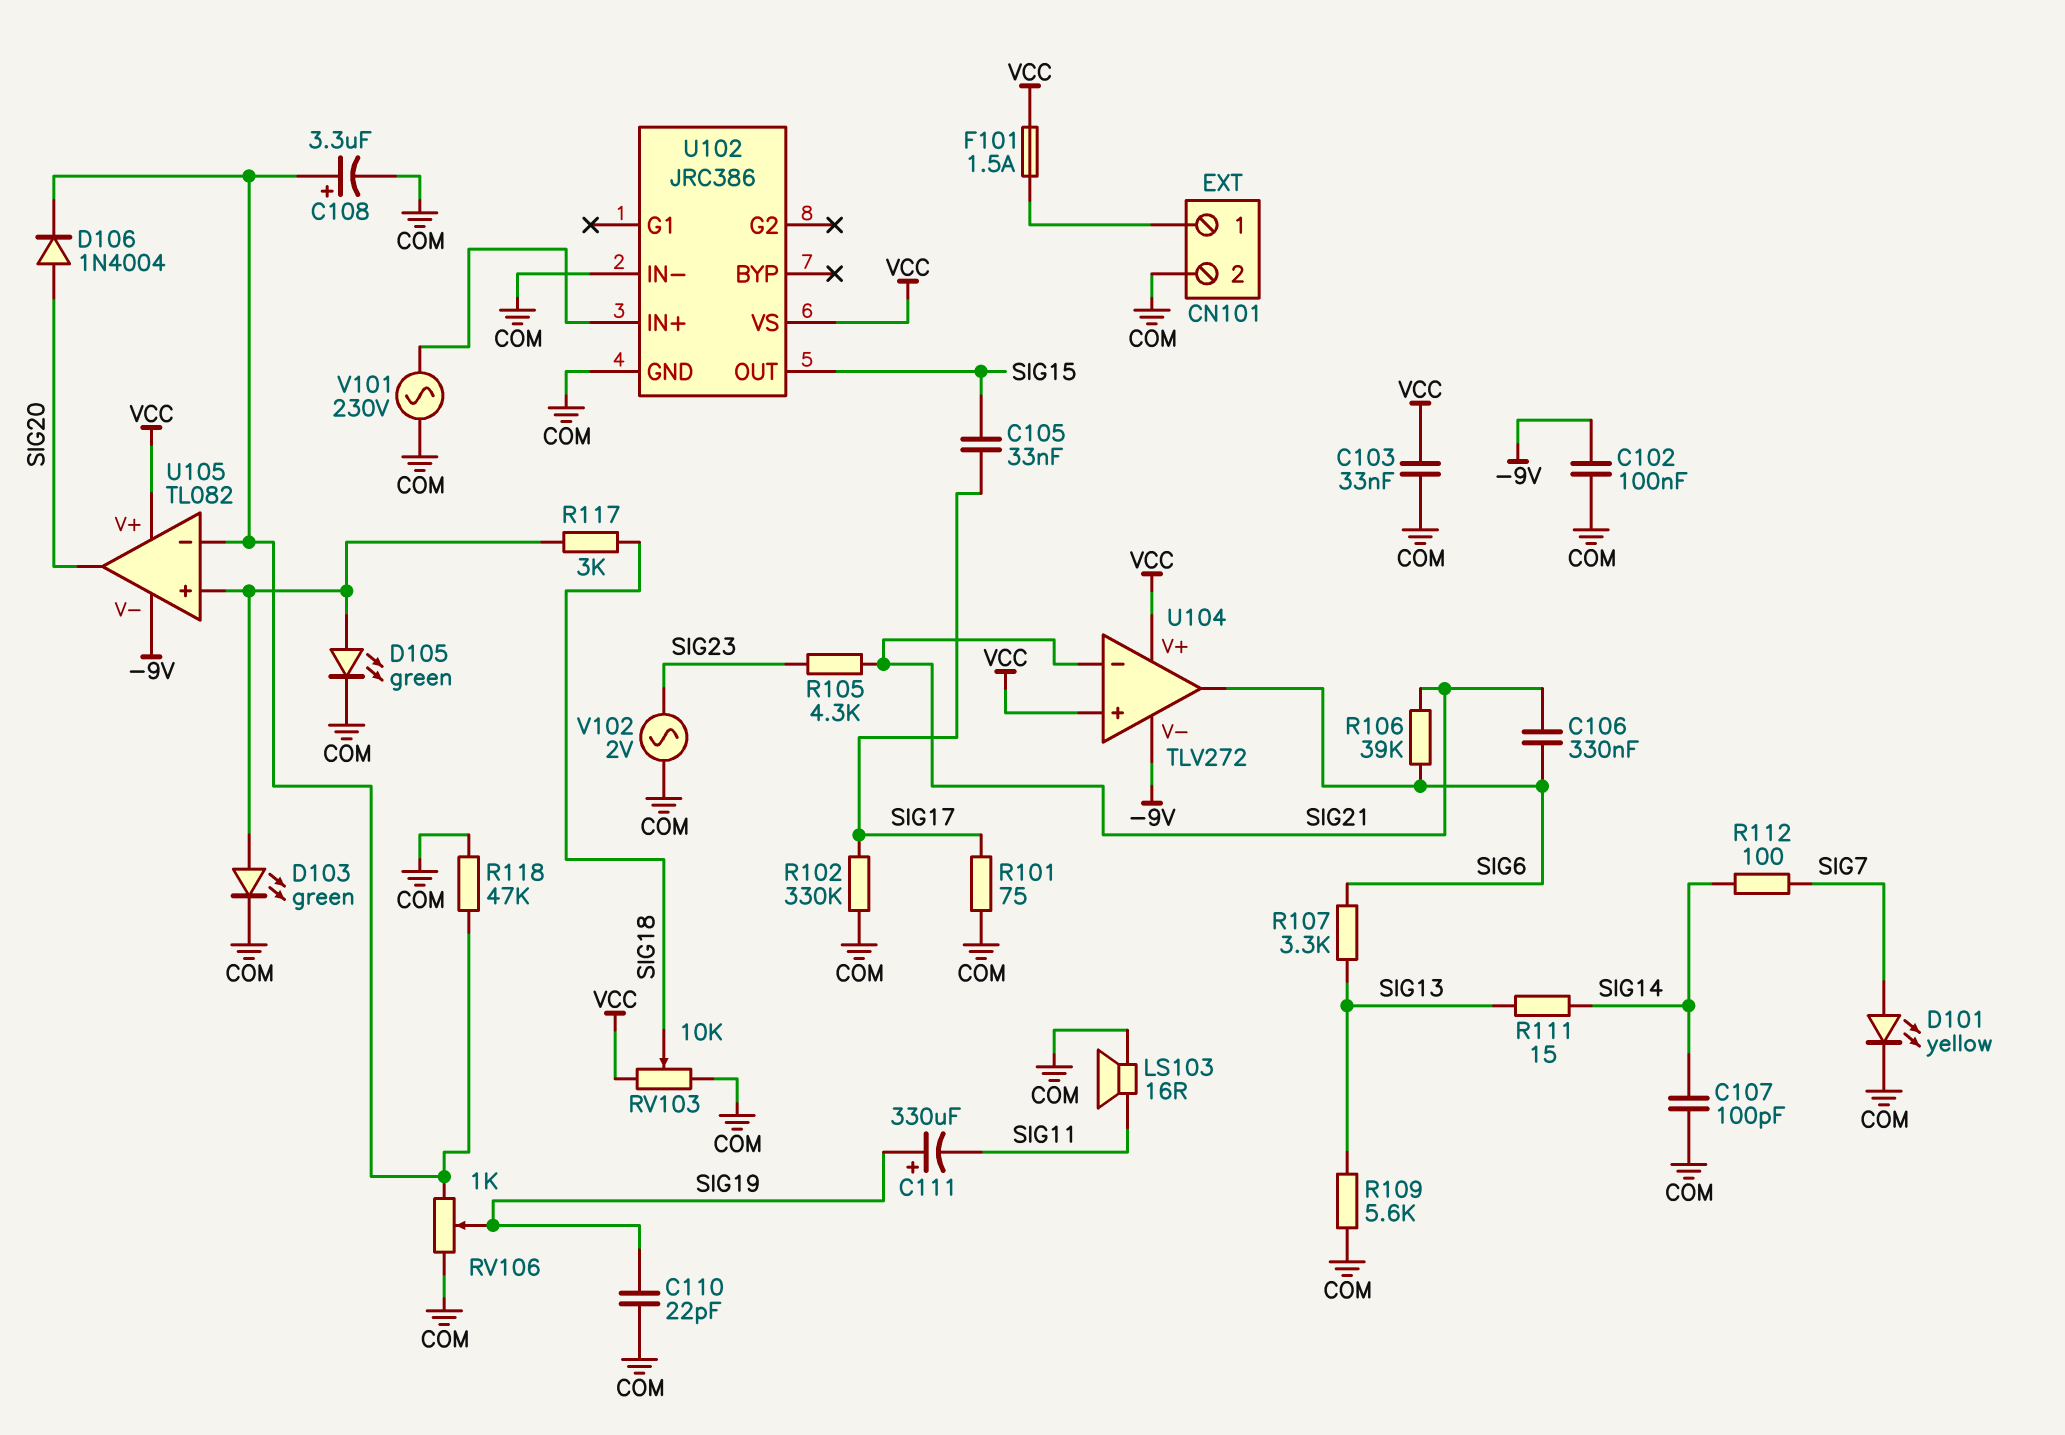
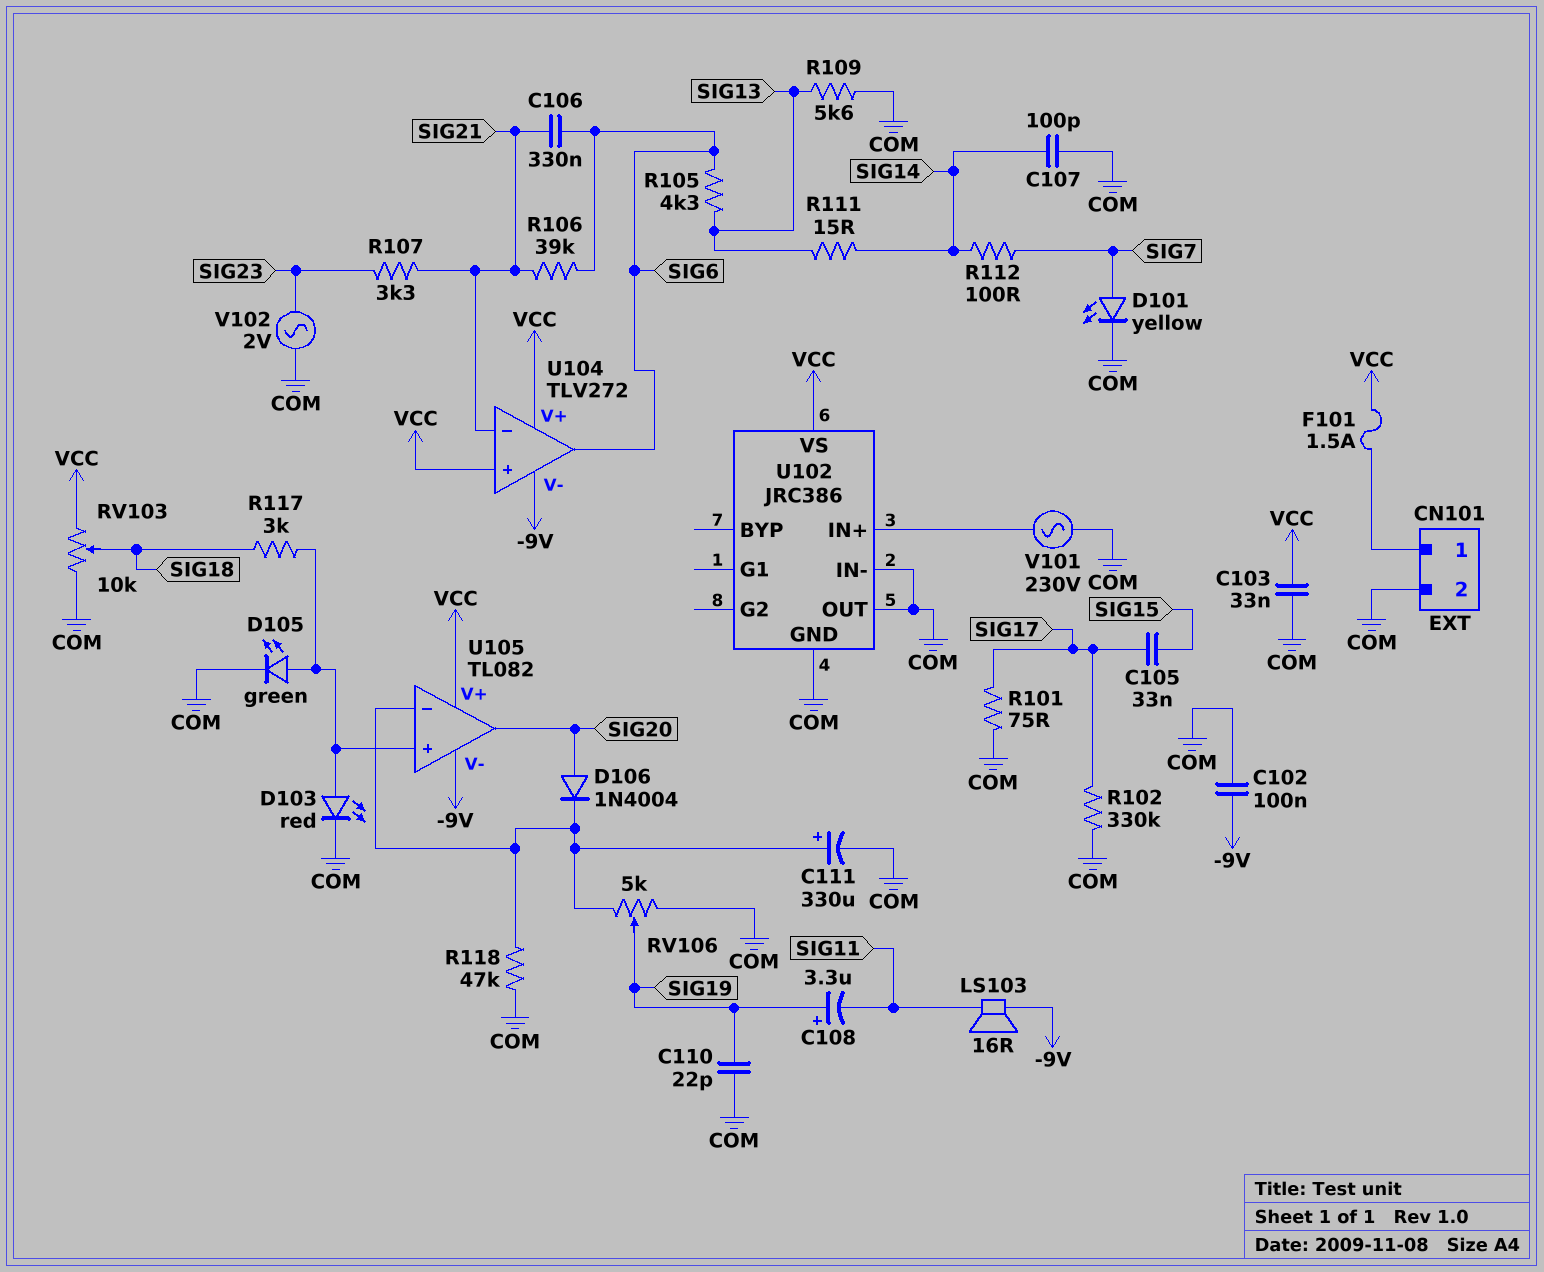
C108: 3.3uF (plus U105/in-, minus COM) -> 3.3uF (plus SIG19, minus SIG11)
C111: 330uF (plus SIG19, minus SIG11) -> 330uF (plus U105/in-, minus COM)
D103: LED green (A U105/in+, K COM) -> LED red (A U105/in+, K COM)
LS103: speaker 16R (COM, SIG11) -> speaker 16R (-9V, SIG11)
R105: 4.3k (SIG21, SIG23) -> 4.3k (SIG6, SIG13)
R107: 3.3k (SIG6, SIG13) -> 3.3k (SIG21, SIG23)
RV106: 1k (COM, U105/in-, wiper SIG19) -> 5k (COM, U105/in-, wiper SIG19)
U102 pin OUT: SIG15 -> COM

